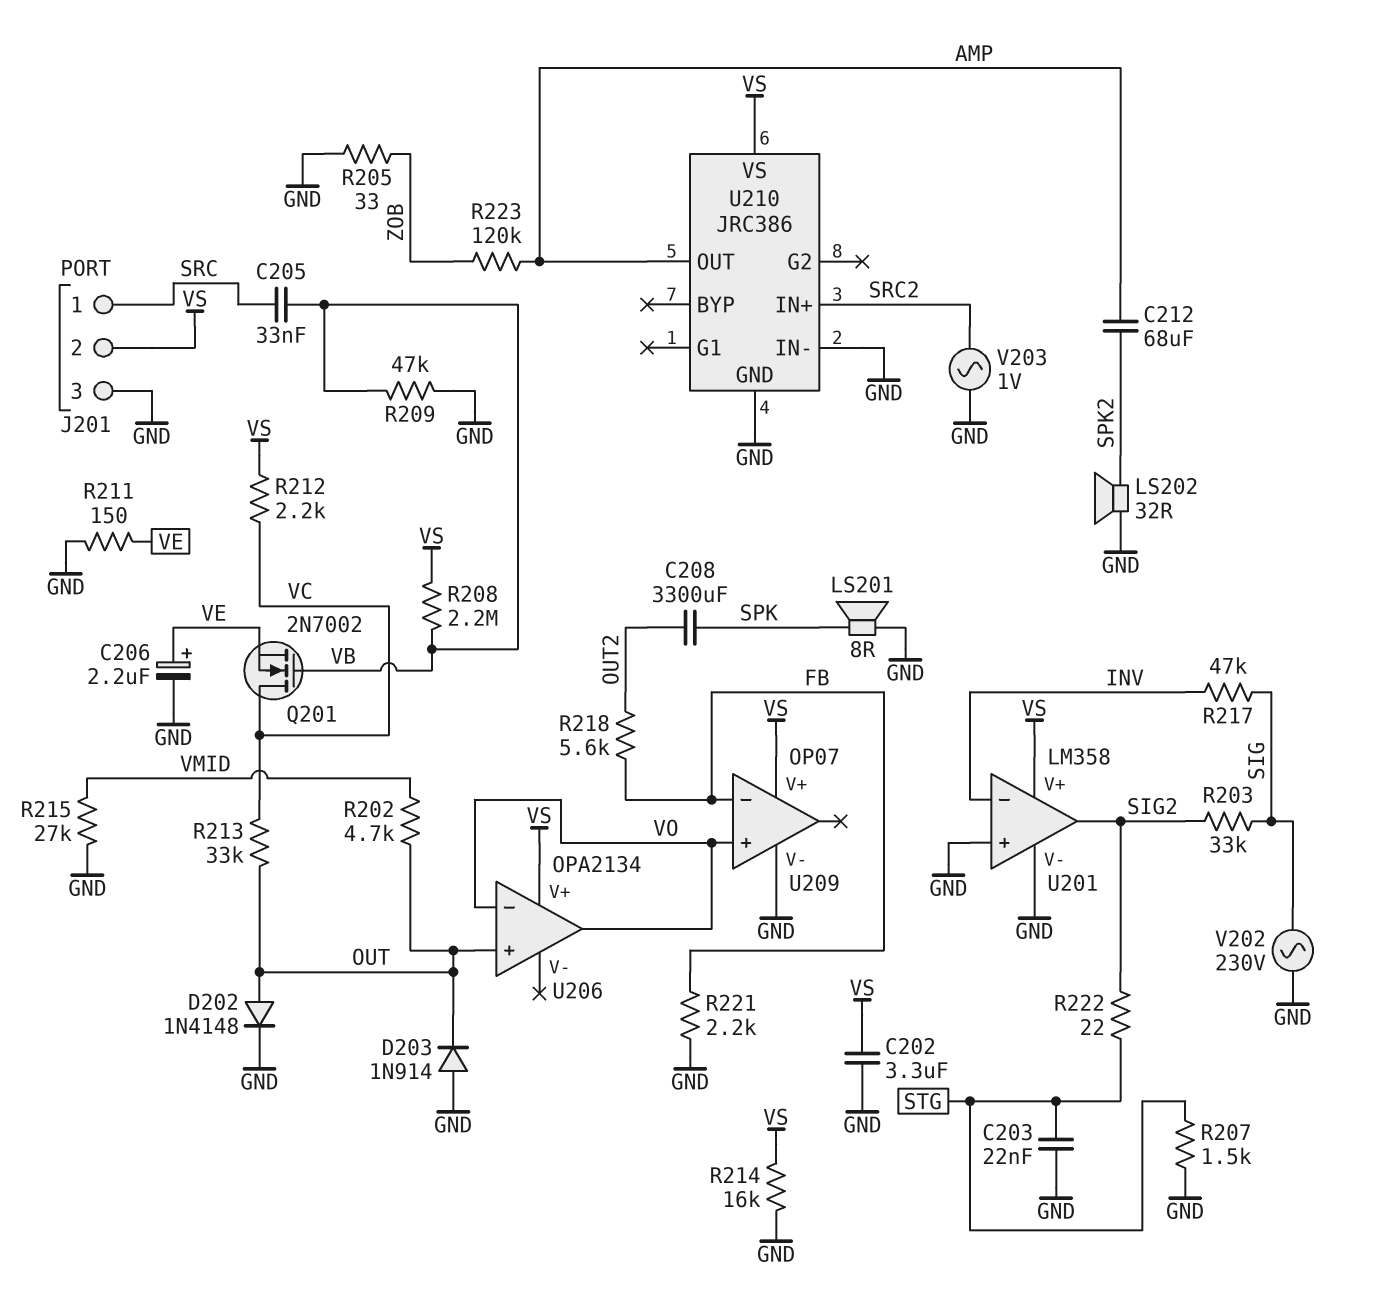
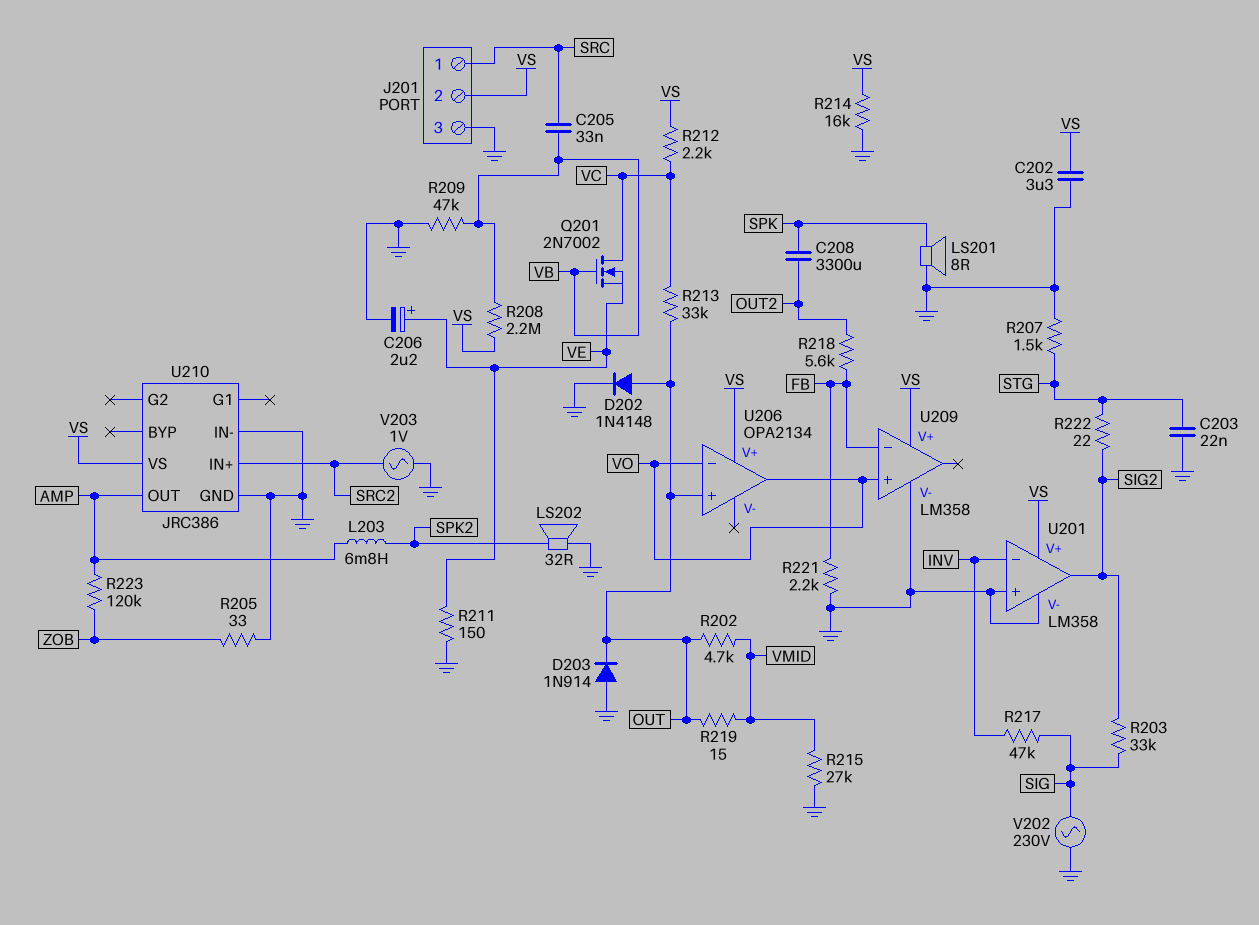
C212: 68uF (AMP, SPK2) -> none
L203: none -> 6.8mH (AMP, SPK2)
R219: none -> 15 (OUT, VMID)
U209: OP07 -> LM358

